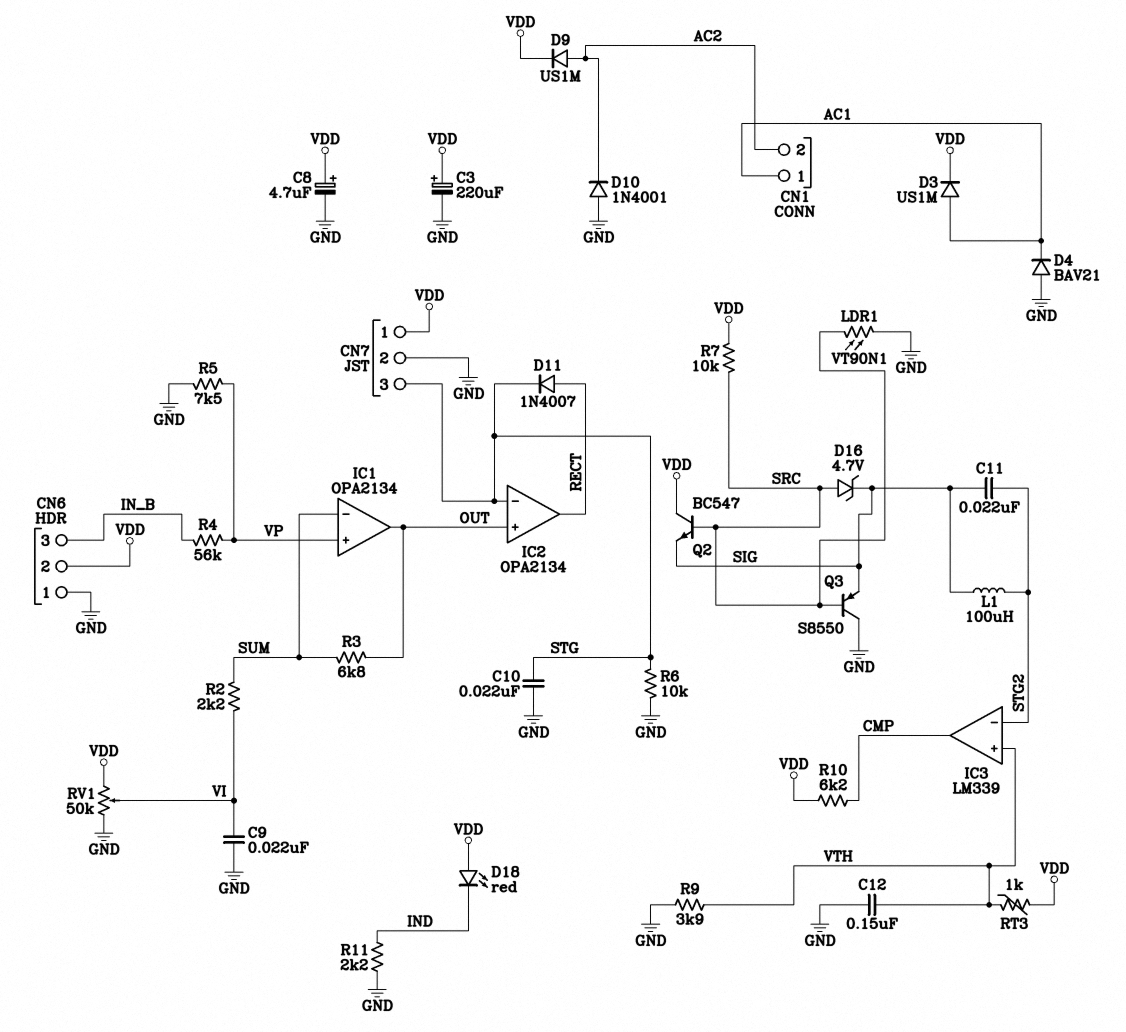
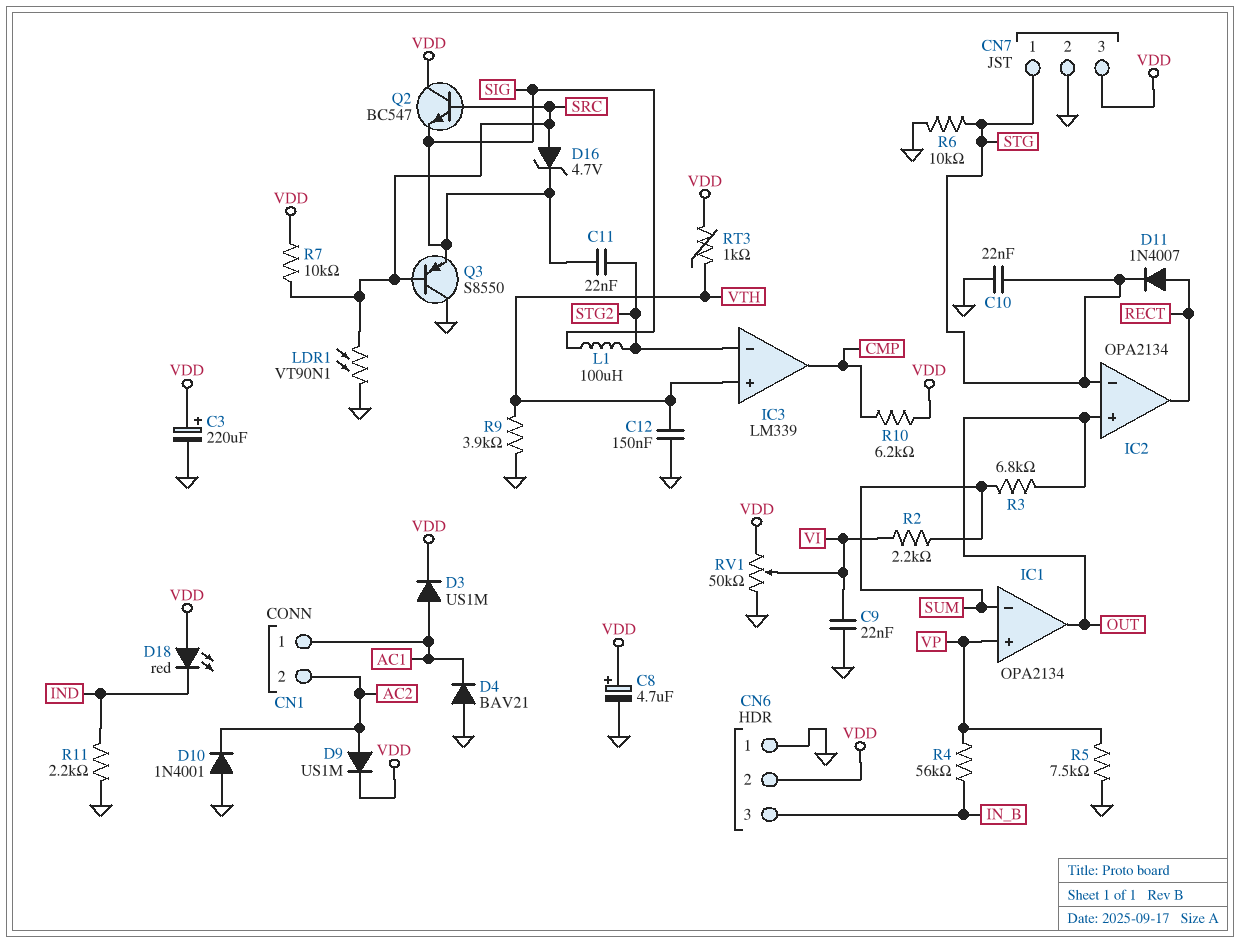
CN7 pin 1: VDD -> STG
CN7 pin 3: STG -> VDD

